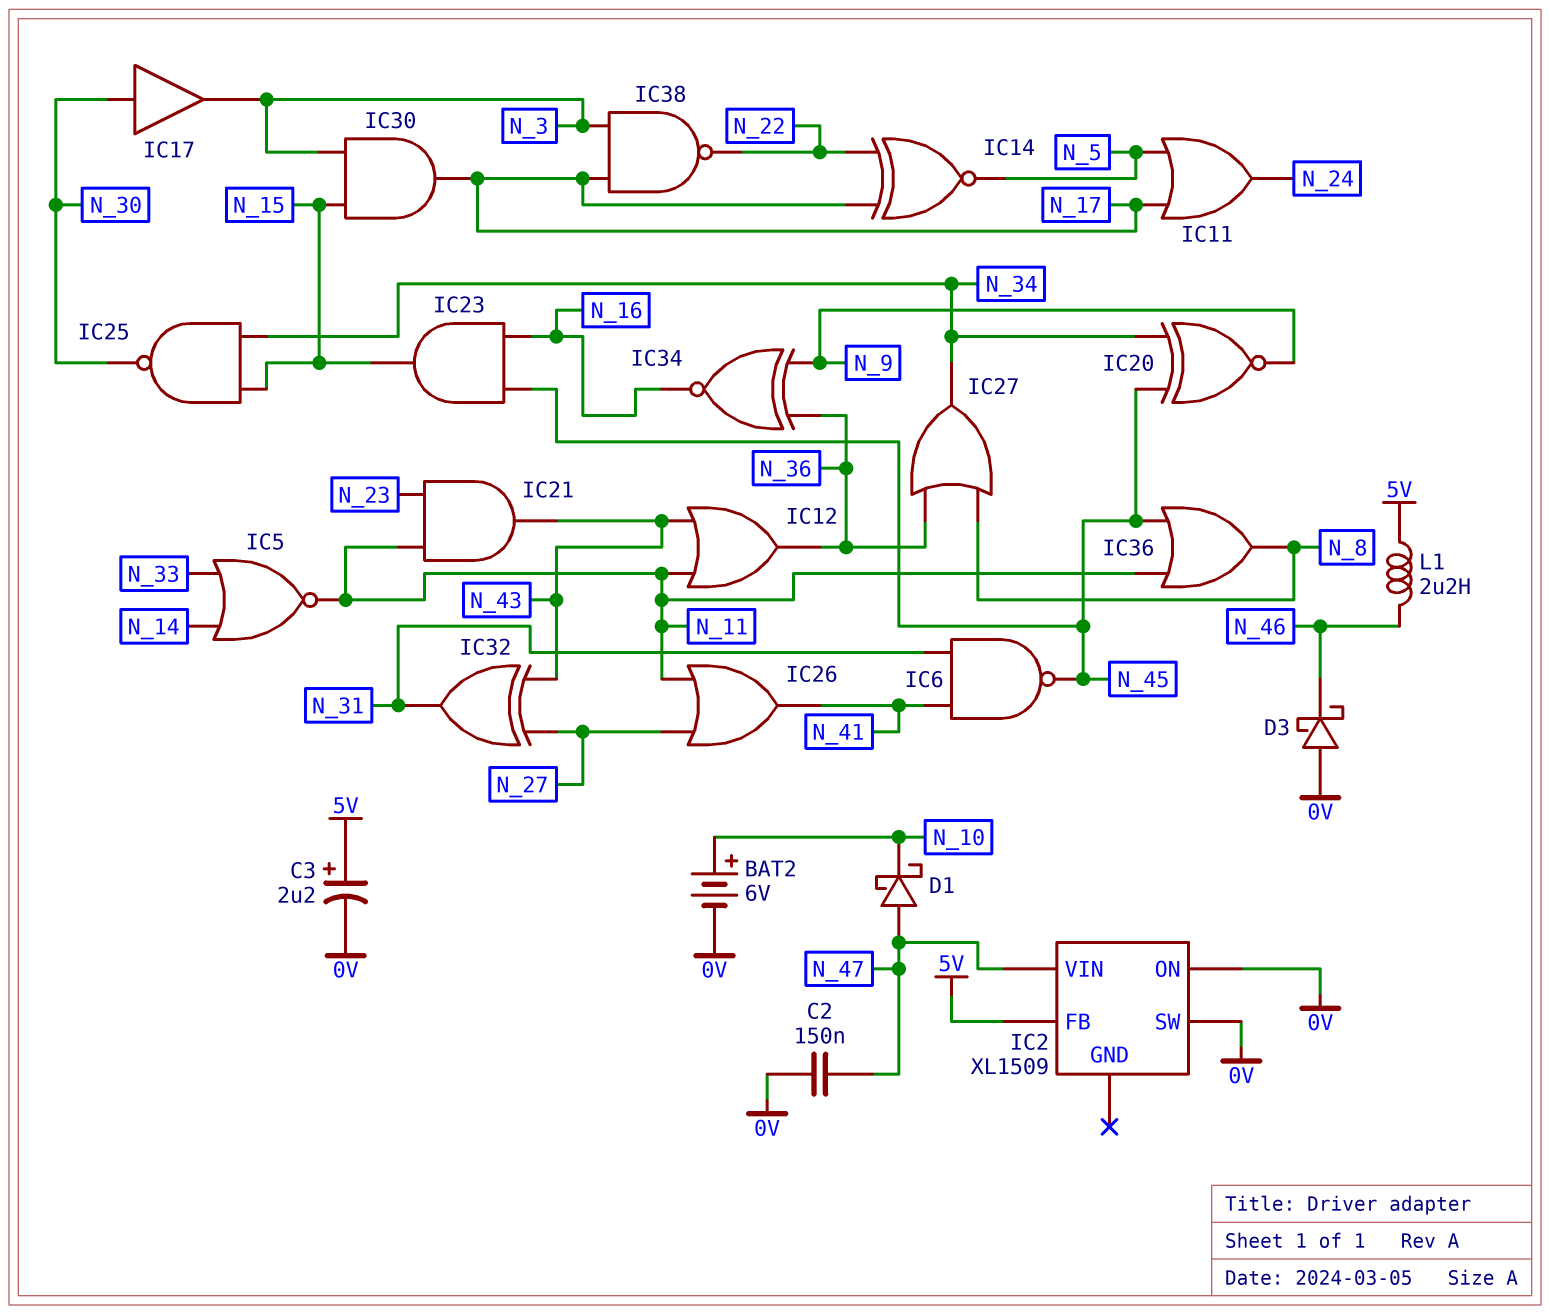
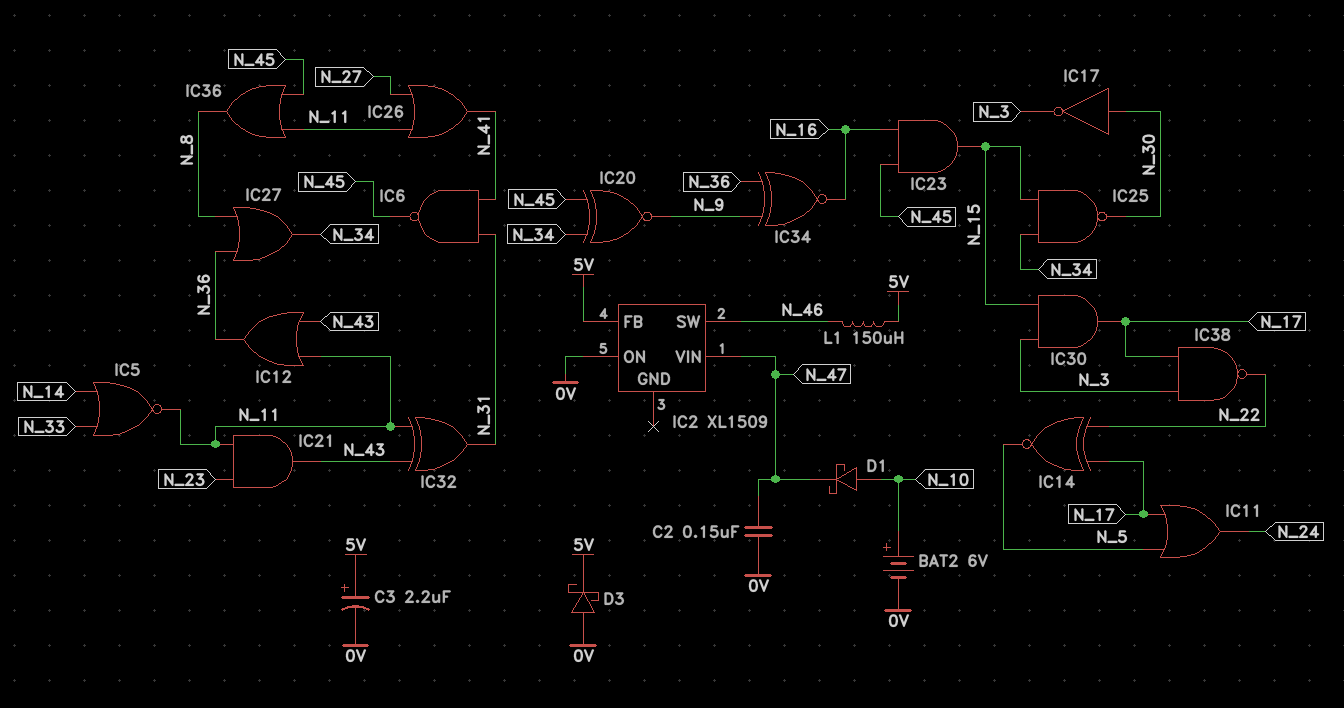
D1: schottky (A N_47, K N_10) -> schottky (A N_10, K N_47)
D3: schottky (A 0V, K N_46) -> schottky (A 0V, K 5V)
IC2 pin SW: 0V -> N_46
IC17: buffer (in N_30, out N_3) -> NOT (in N_30, out N_3)
IC32: XOR (in N_27, in N_43, out N_31) -> XOR (in N_11, in N_43, out N_31)
L1: 2.2uH (5V, N_46) -> 150uH (5V, N_46)

